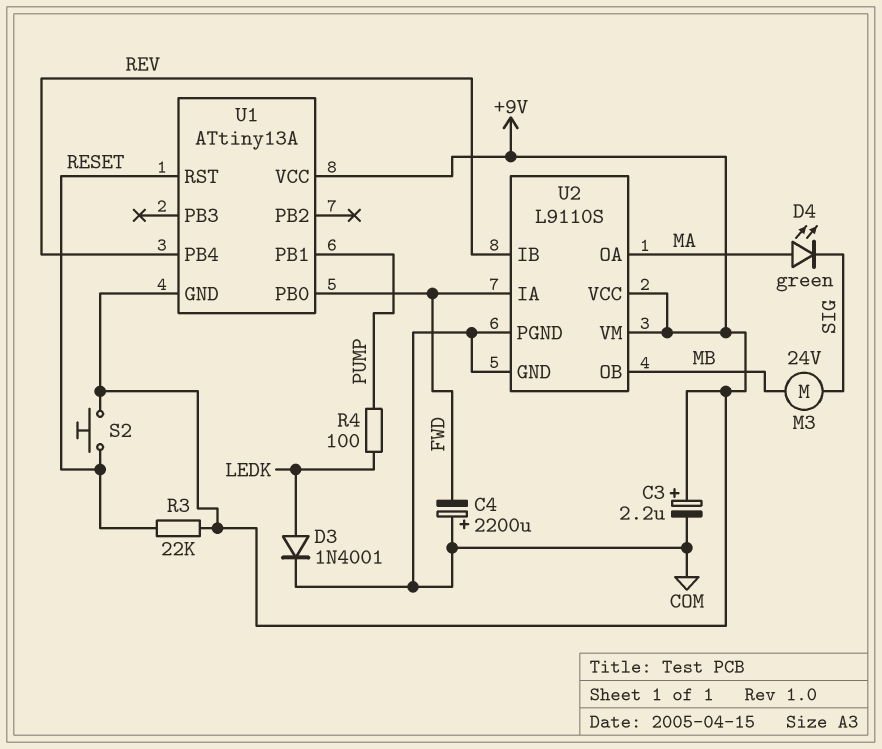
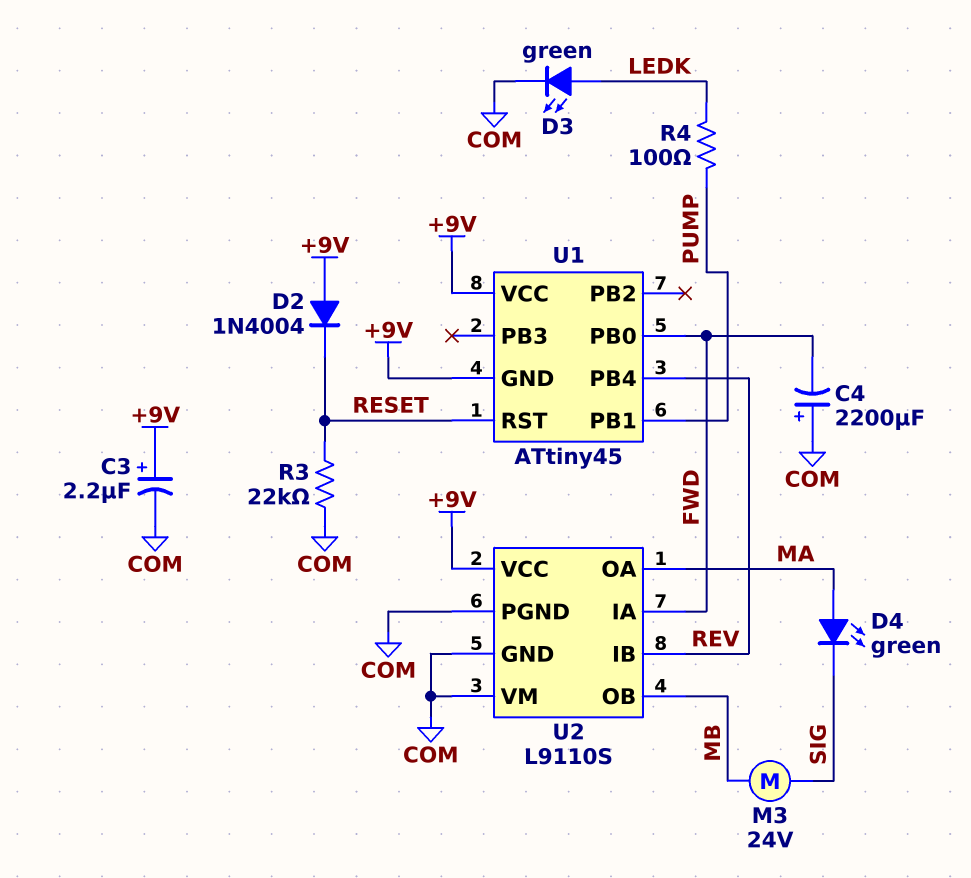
D2: none -> diode 1N4004 (A +9V, K RESET)
D3: diode 1N4001 (A LEDK, K COM) -> LED green (A LEDK, K COM)
R3: 22k (+9V, RESET) -> 22k (COM, RESET)
S2: button (+9V, RESET) -> none
U1: ATtiny13A -> ATtiny45
U2 pin VM: +9V -> COM

